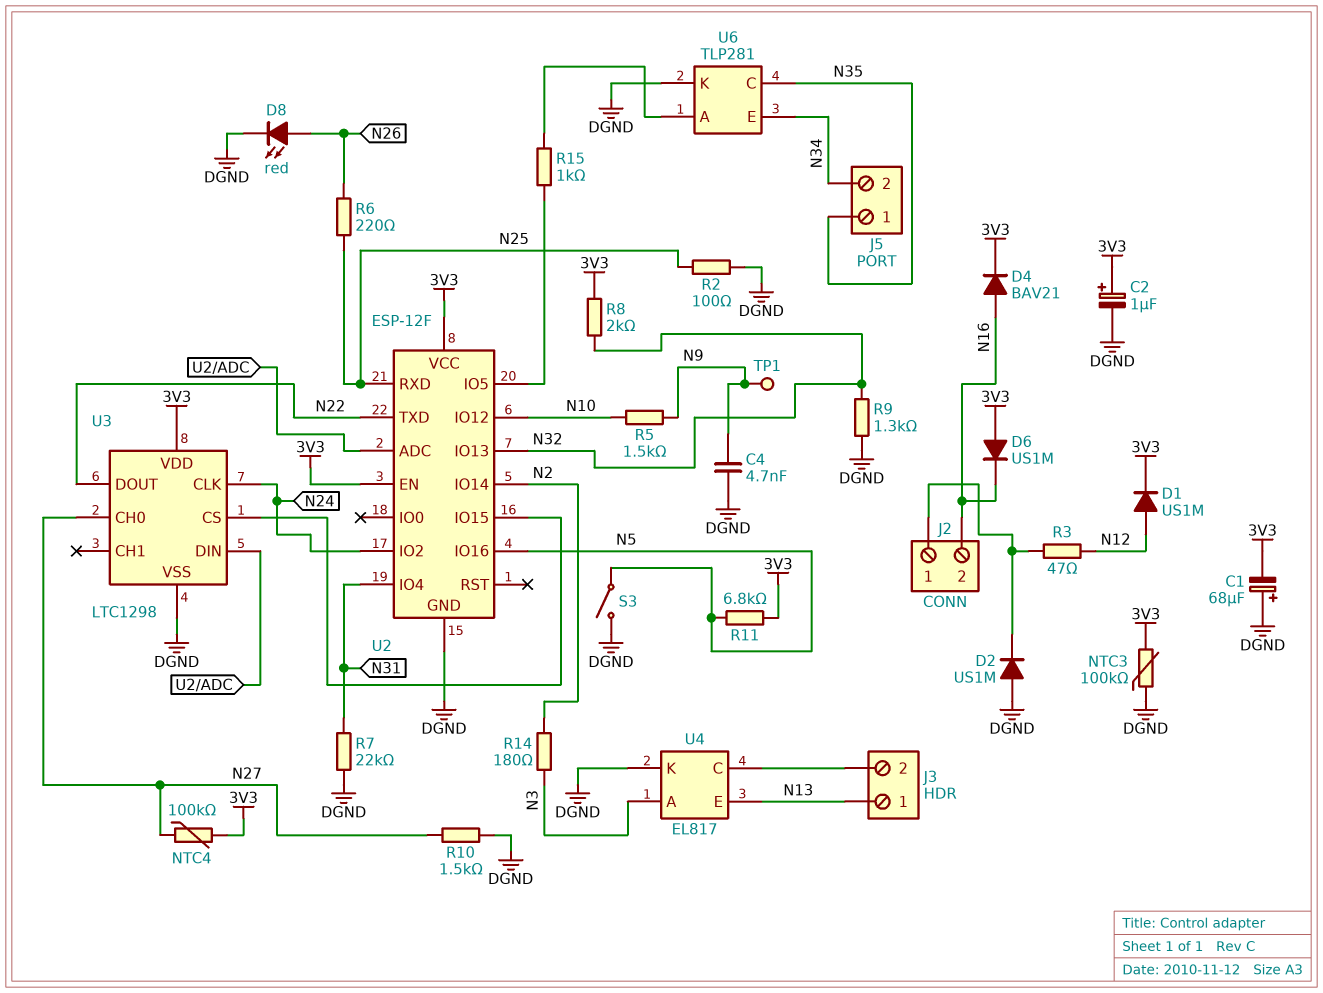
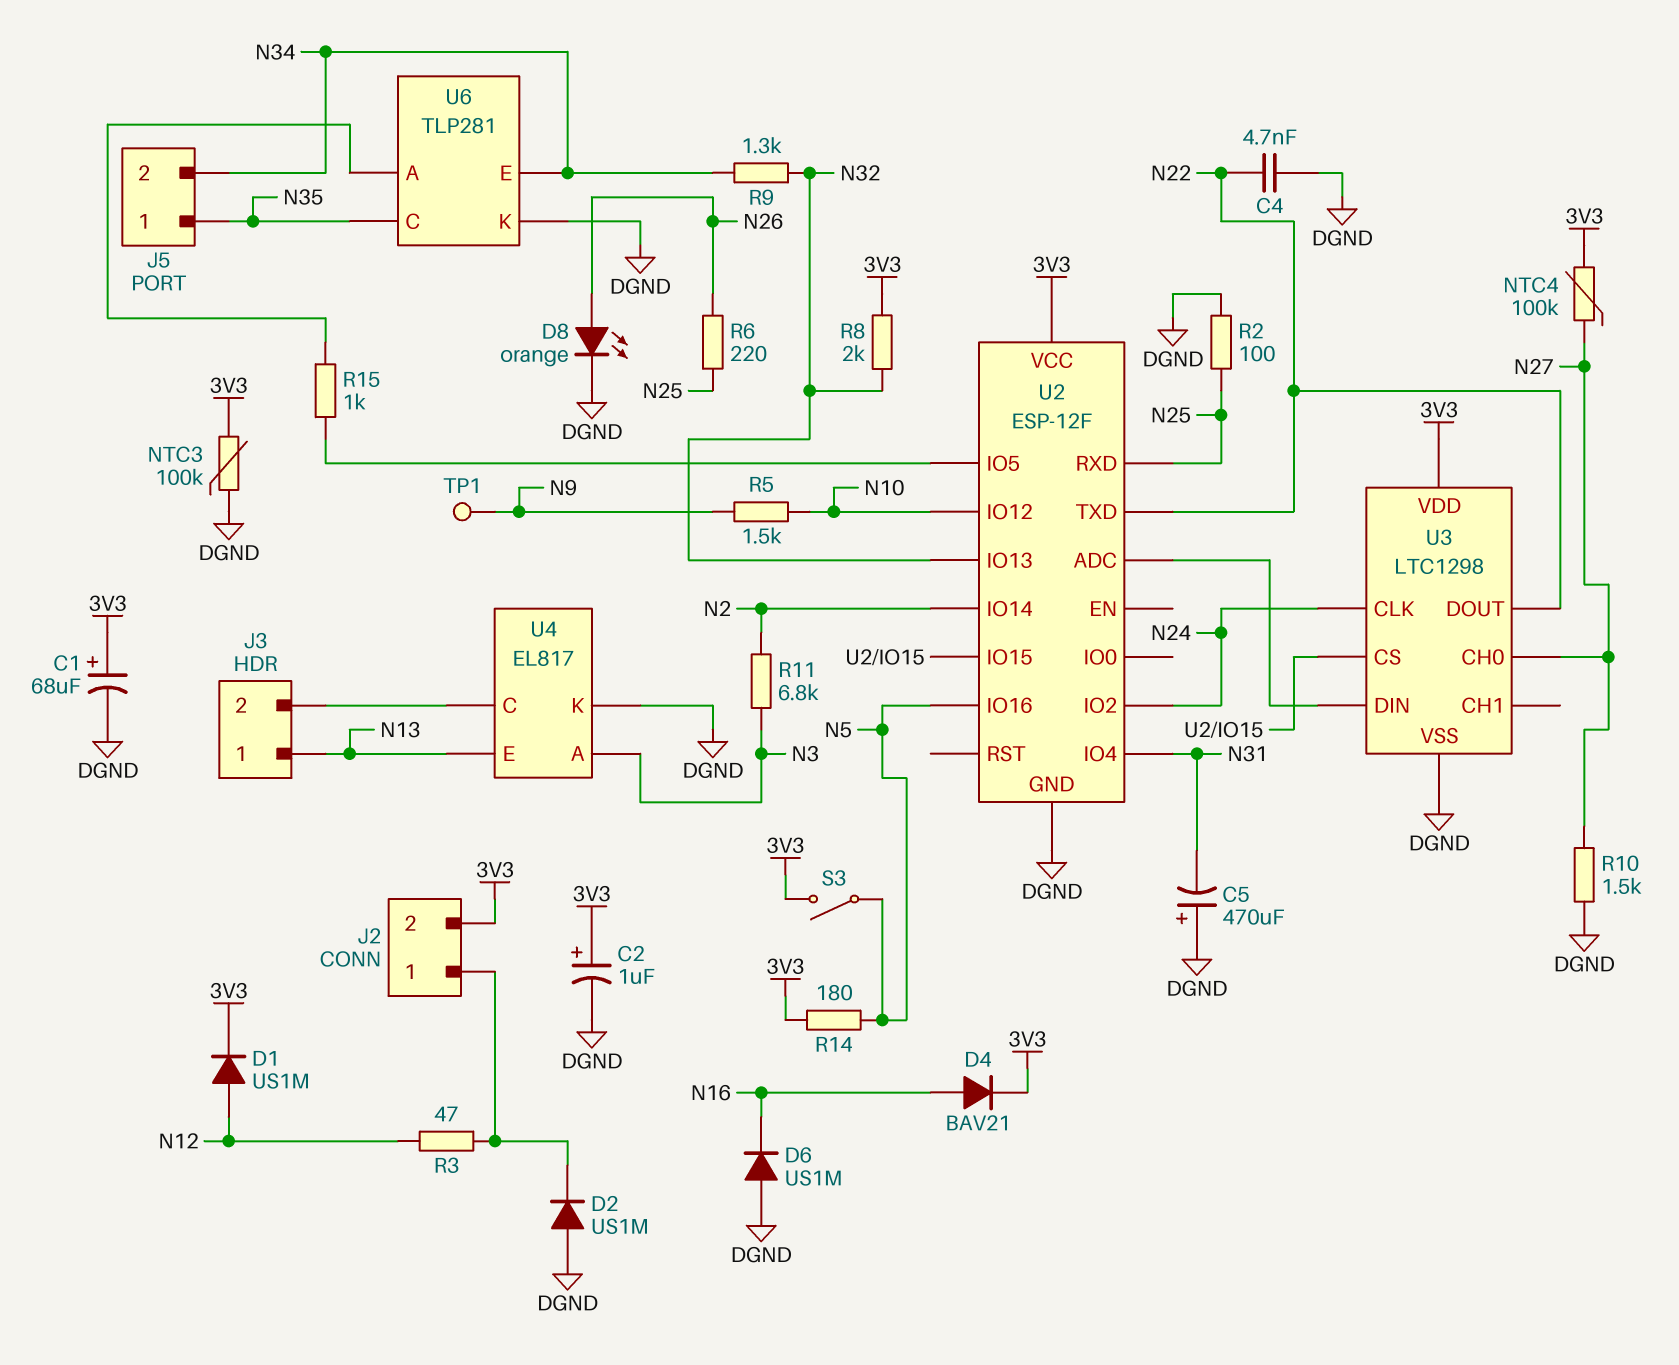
C1: 68uF (plus DGND, minus 3V3) -> 68uF (plus 3V3, minus DGND)
C4: 4.7nF (DGND, N9) -> 4.7nF (DGND, N22)
C5: none -> 470uF (plus DGND, minus N31)
D6: diode US1M (A 3V3, K N16) -> diode US1M (A DGND, K N16)
D8: LED red (A N26, K DGND) -> LED orange (A N26, K DGND)
J2 pin 2: N16 -> 3V3
R7: 22k (DGND, N31) -> none
R9: 1.3k (DGND, N32) -> 1.3k (N32, N34)
R11: 6.8k (3V3, N5) -> 6.8k (N2, N3)
R14: 180 (N2, N3) -> 180 (3V3, N5)
S3: switch (DGND, N5) -> switch (3V3, N5)
U2 pin EN: 3V3 -> none

